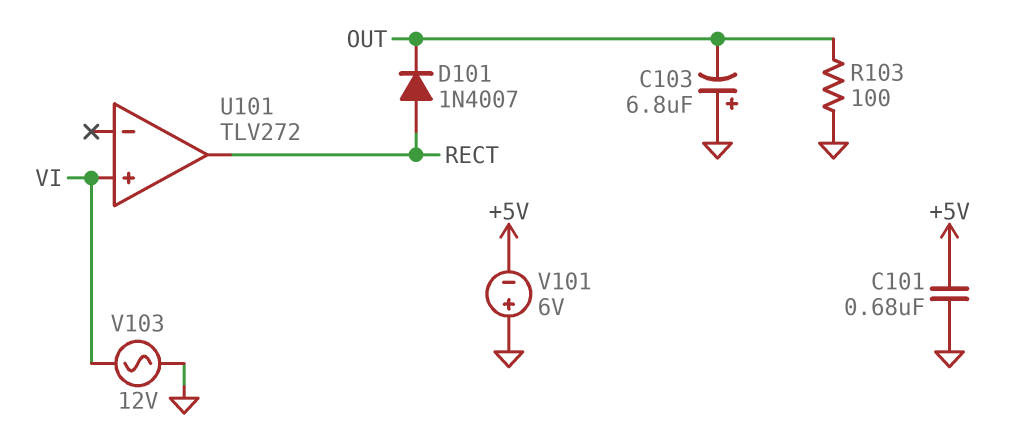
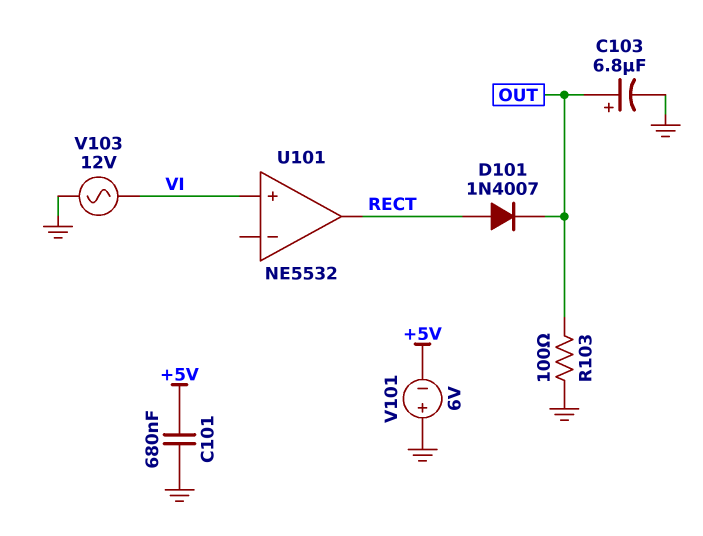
C103: 6.8uF (plus GND, minus OUT) -> 6.8uF (plus OUT, minus GND)
U101: TLV272 -> NE5532

